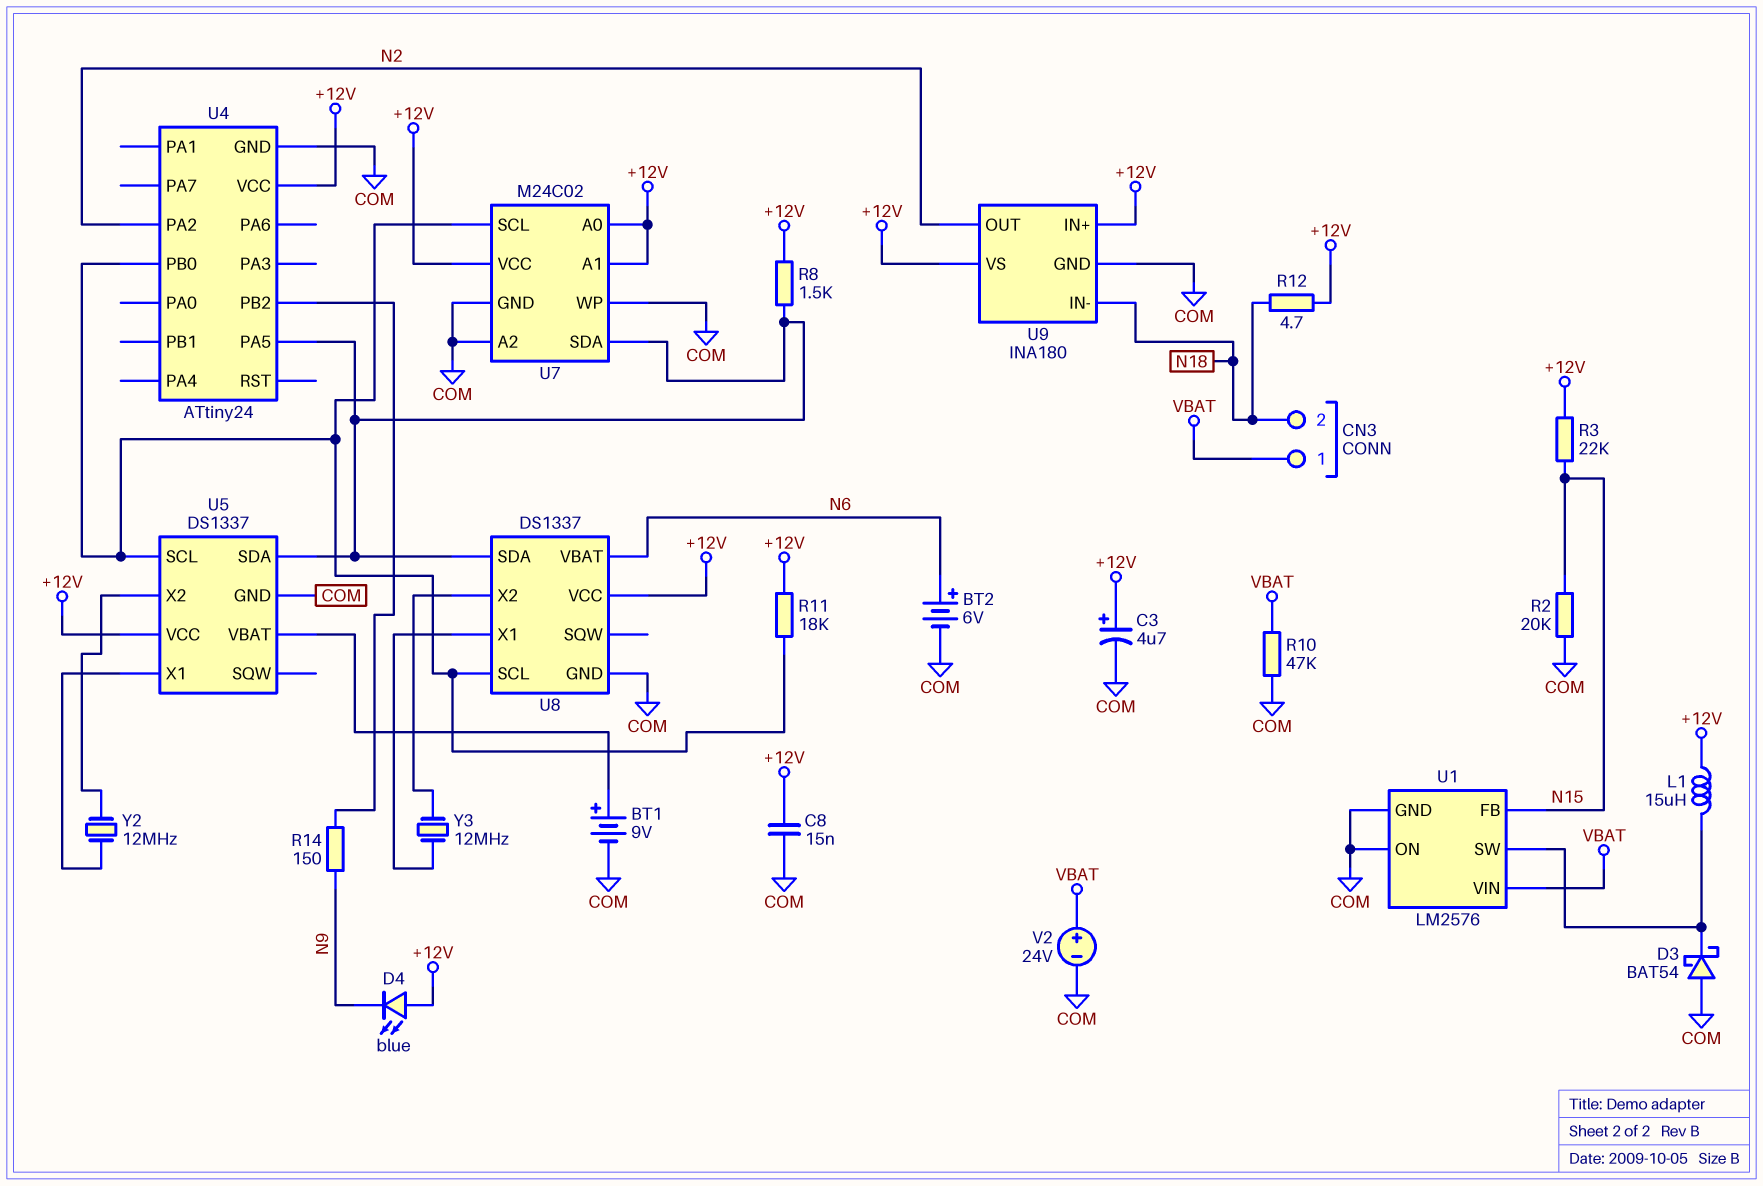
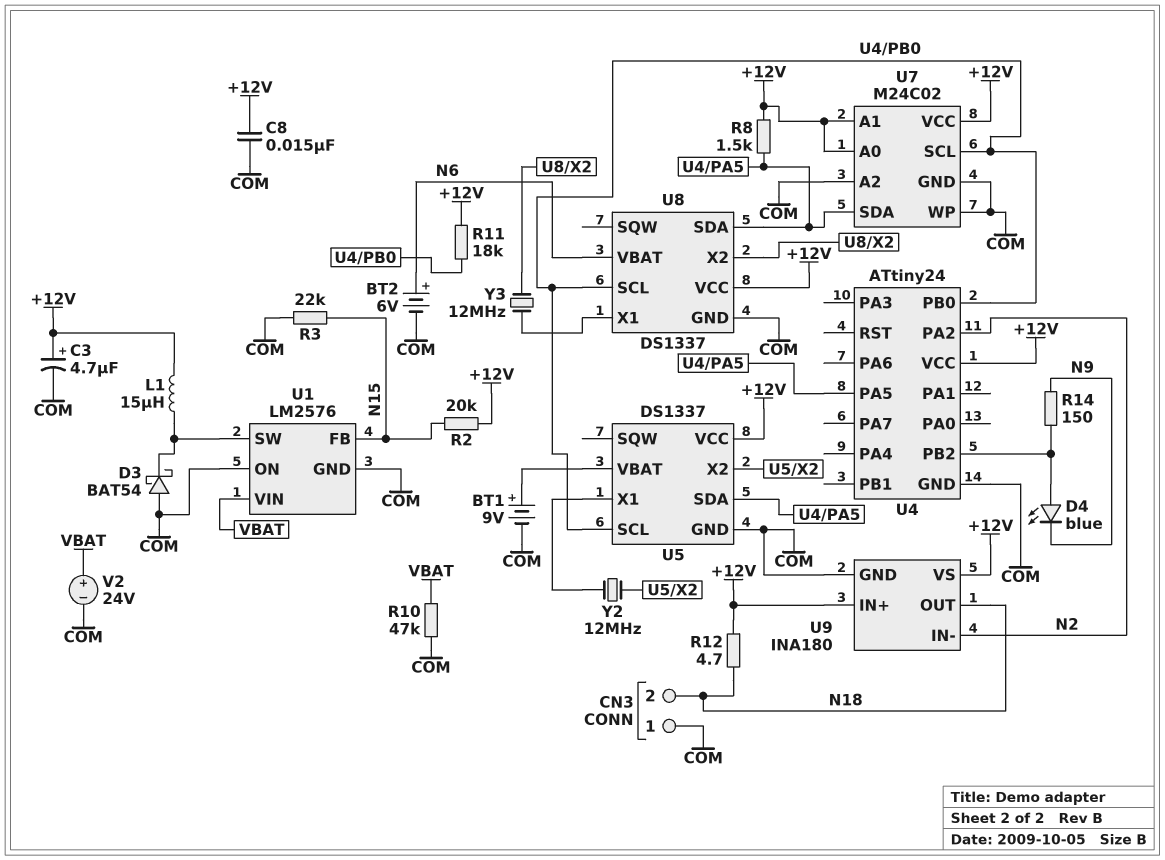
CN3 pin 1: VBAT -> COM
D4: LED blue (A +12V, K N9) -> LED blue (A U4/PB2, K N9)
R2: 20k (COM, N15) -> 20k (+12V, N15)
R3: 22k (+12V, N15) -> 22k (COM, N15)
U9 pin IN-: N18 -> N2
U9 pin OUT: N2 -> N18

